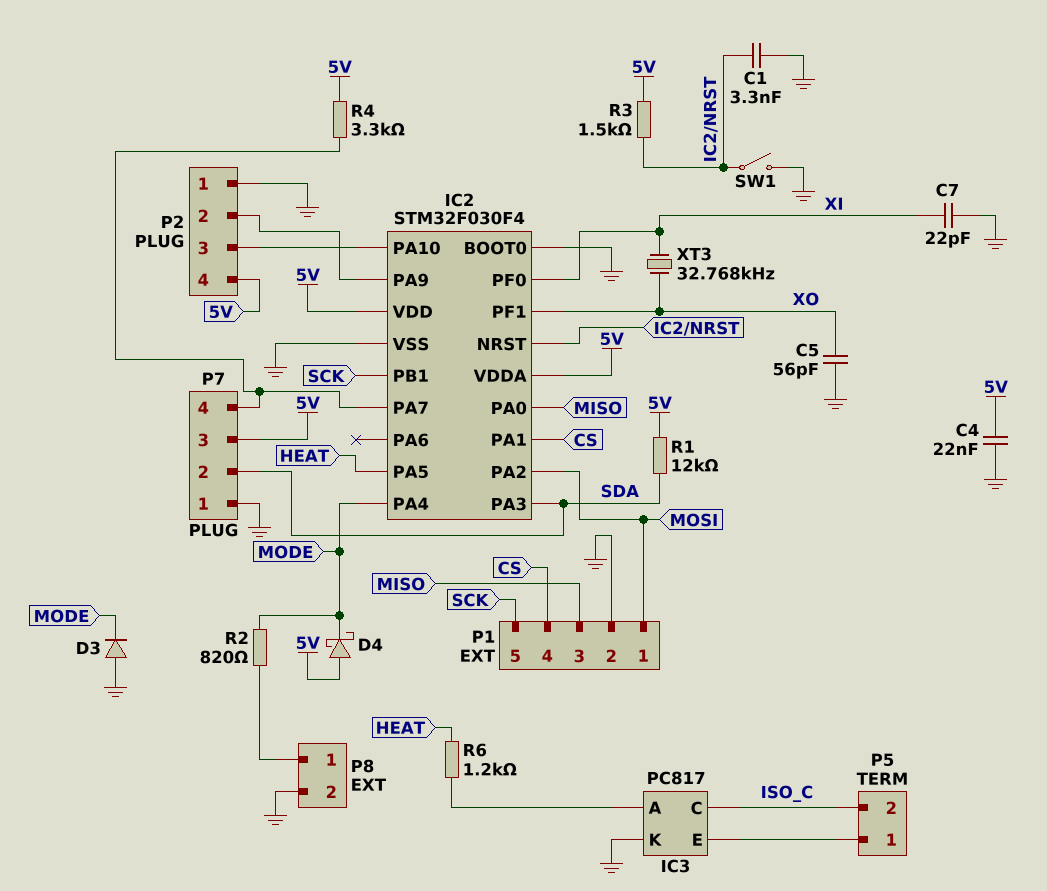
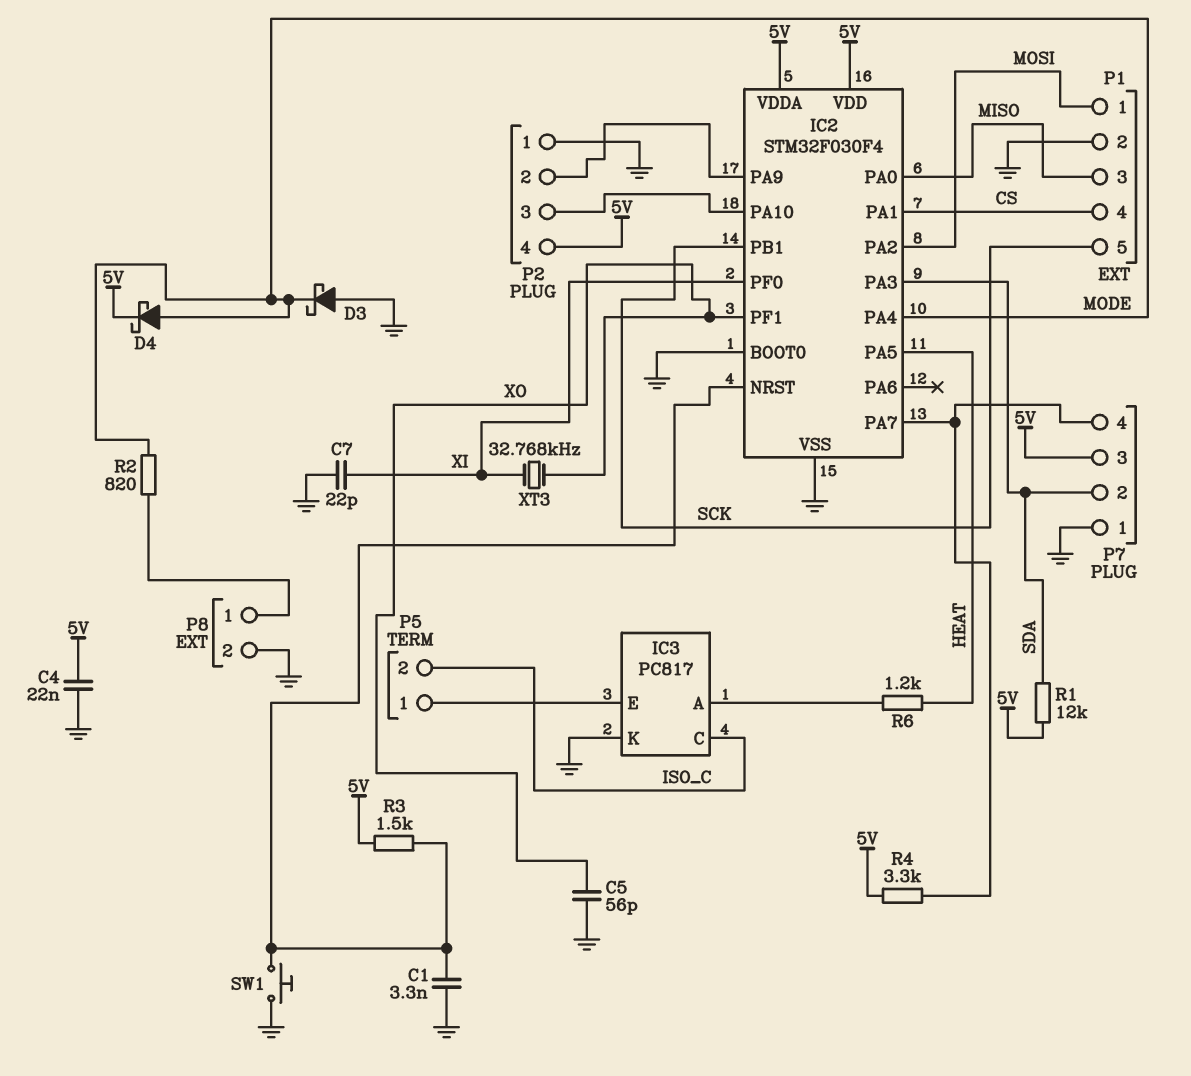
D3: diode (A GND, K MODE) -> schottky (A GND, K MODE)
D4: schottky (A 5V, K MODE) -> schottky (A MODE, K 5V)
SW1: switch (GND, IC2/NRST) -> button (GND, IC2/NRST)

